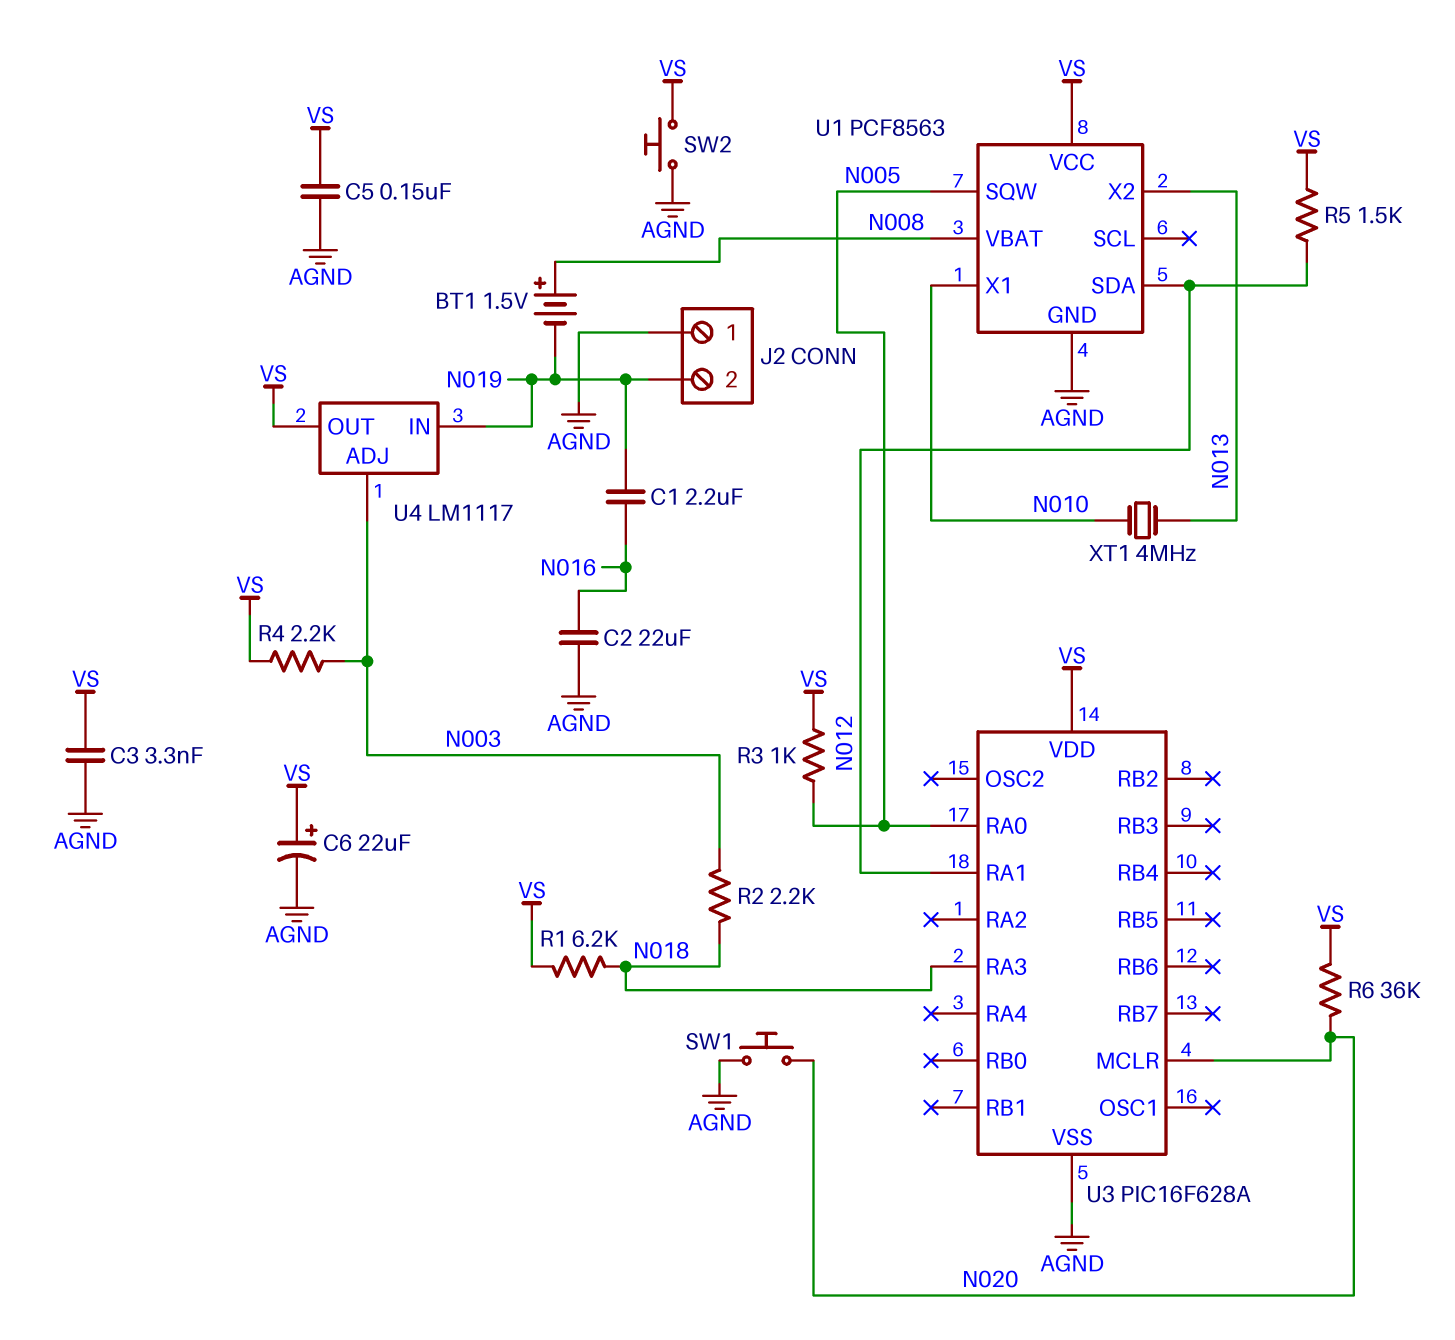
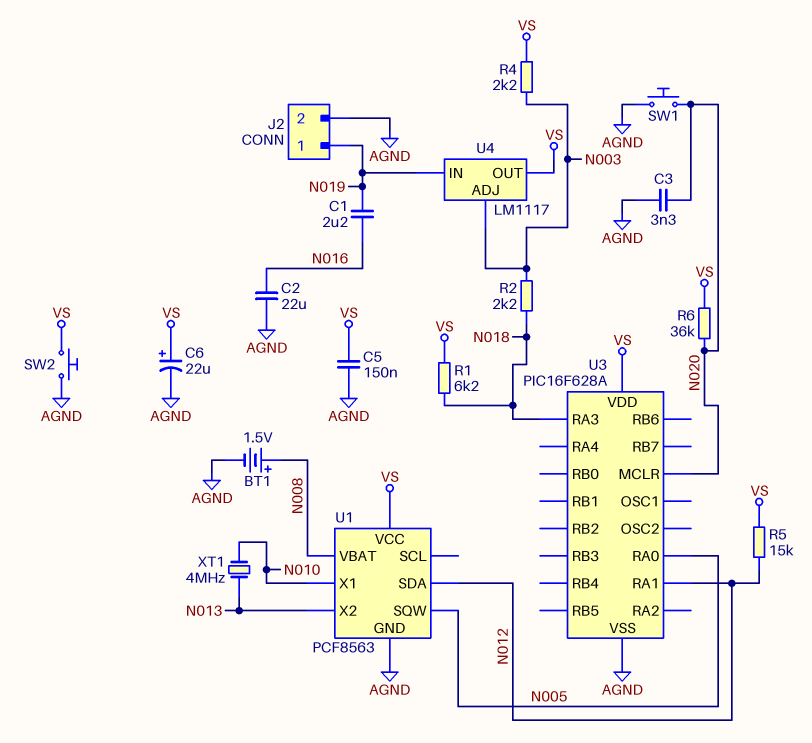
BT1: 1.5V (plus N008, minus N019) -> 1.5V (plus N008, minus AGND)
C3: 3.3nF (AGND, VS) -> 3.3nF (AGND, N020)
J2 pin 1: AGND -> N019
J2 pin 2: N019 -> AGND
R3: 1k (N005, VS) -> none
R5: 1.5k (N012, VS) -> 15k (N012, VS)

